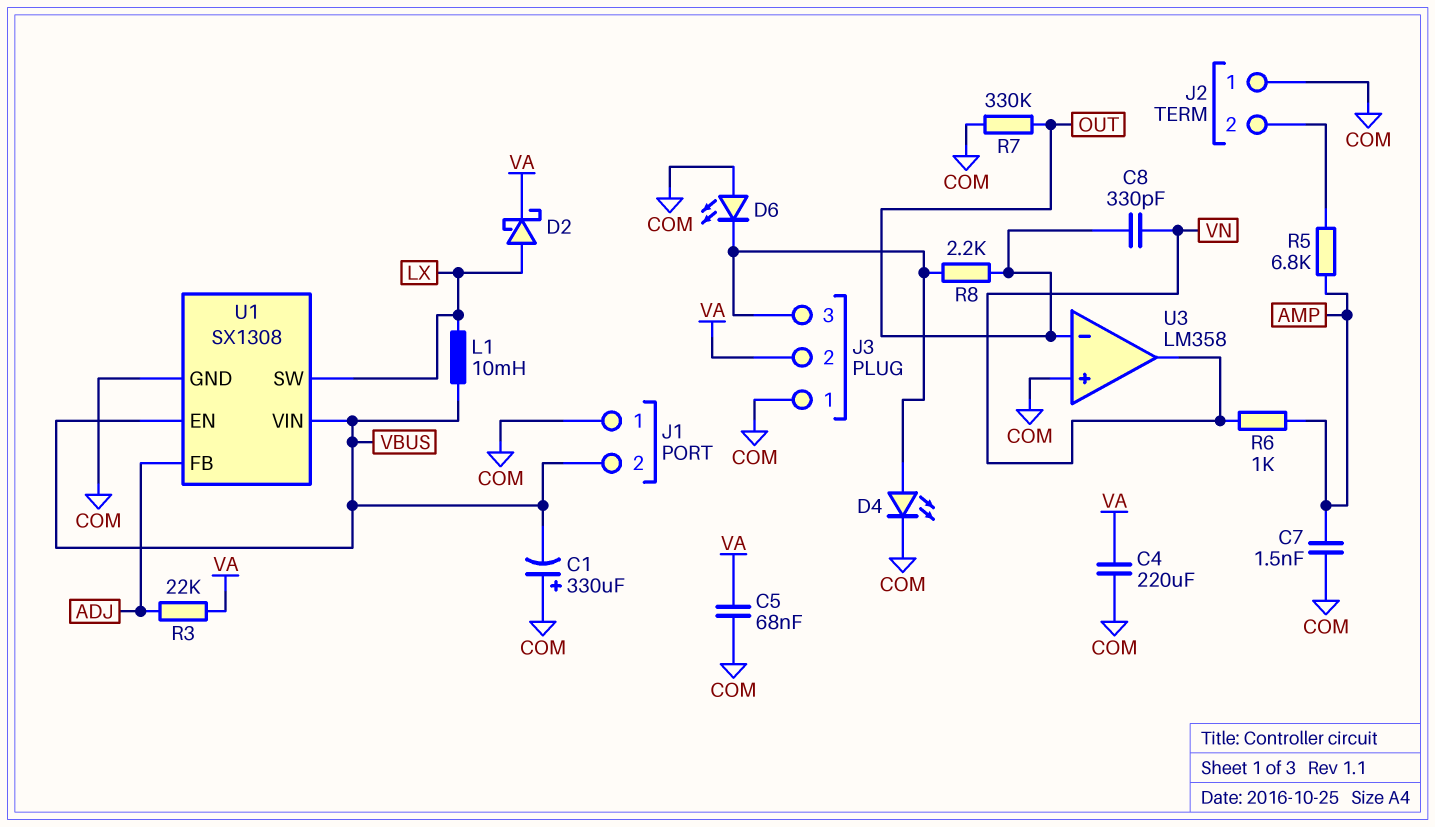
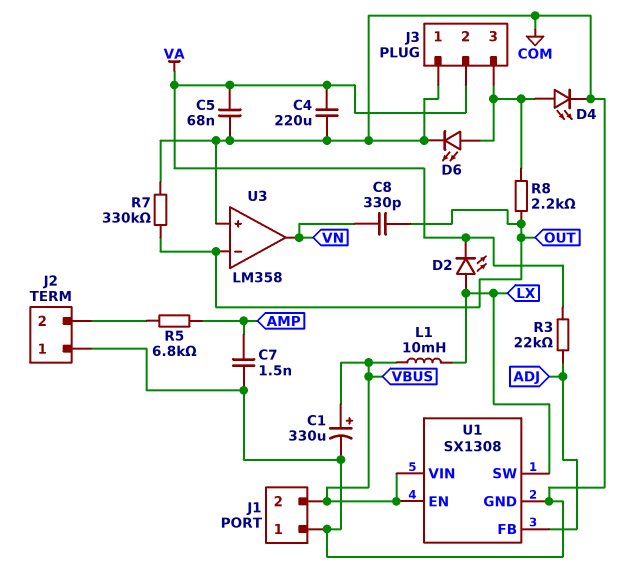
C1: 330uF (plus COM, minus VBUS) -> 330uF (plus VBUS, minus COM)
D2: schottky (A LX, K VA) -> LED (A LX, K VA)
D6: LED (A COM, K J3/3) -> LED (A J3/3, K COM)
R6: 1k (AMP, VN) -> none

